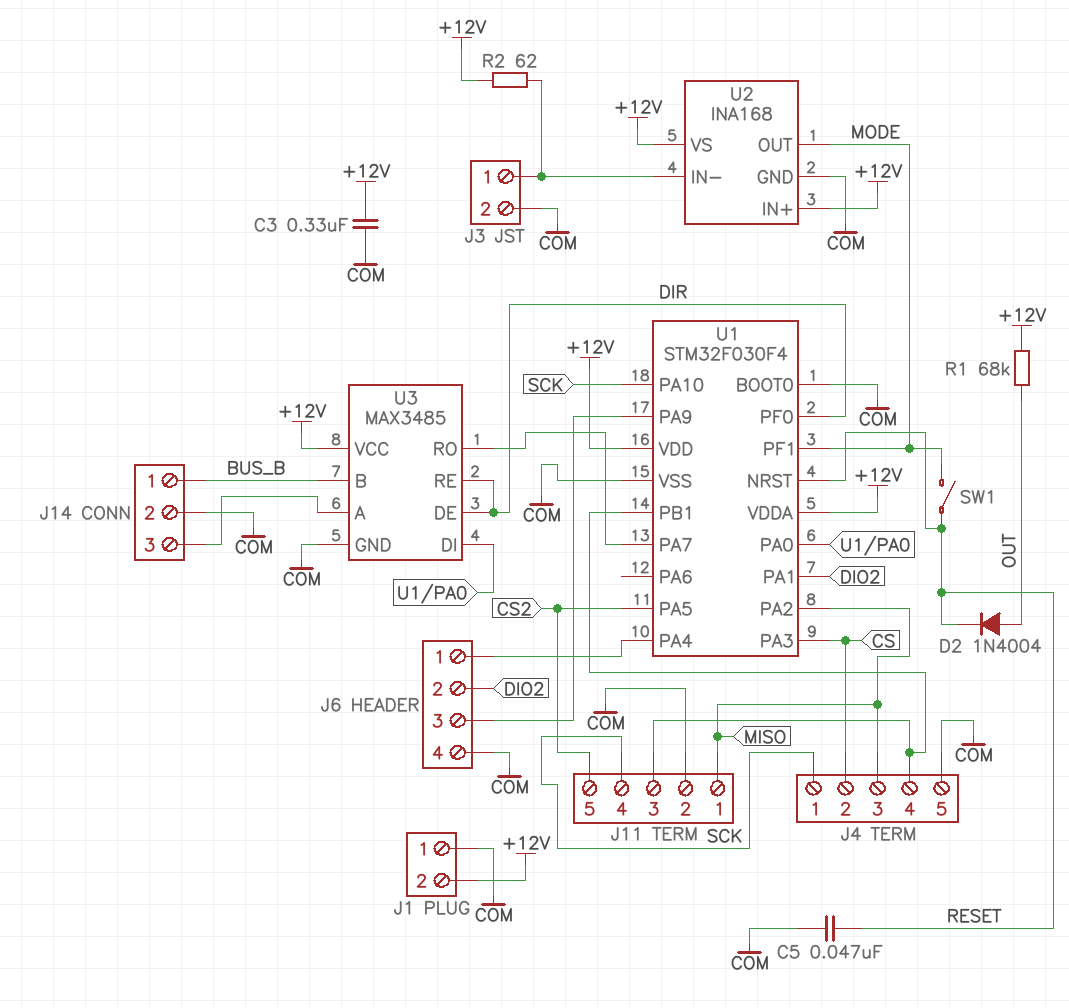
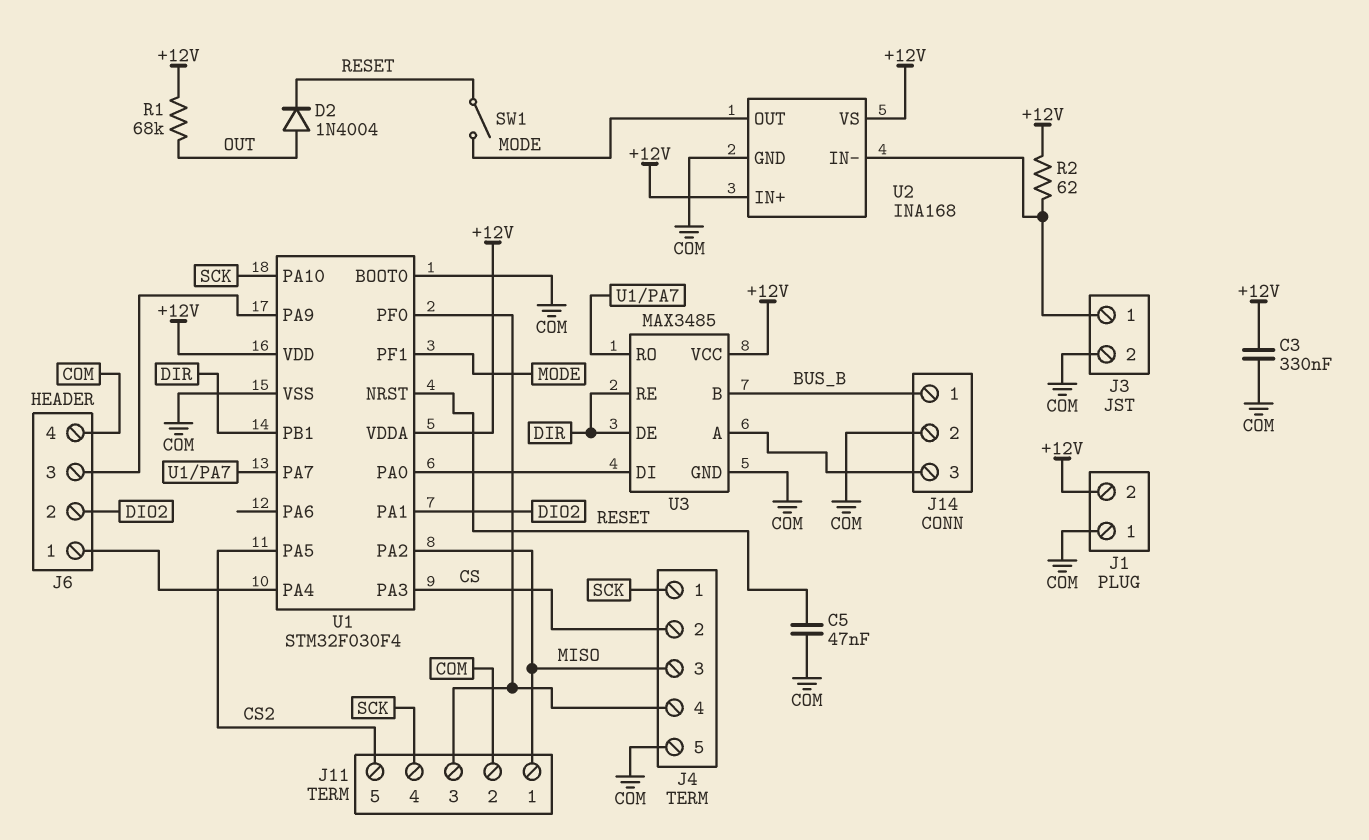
U1 pin PB1: J4/4 -> DIR
U1 pin PF0: DIR -> J4/4

